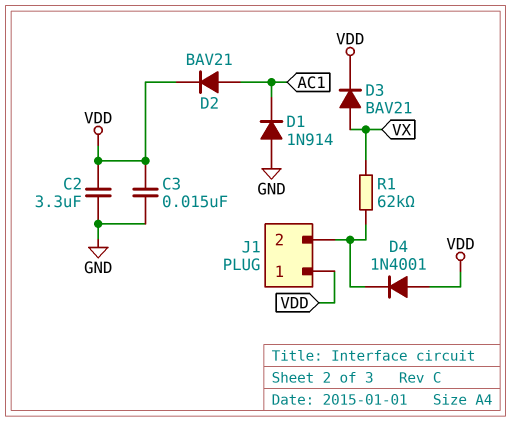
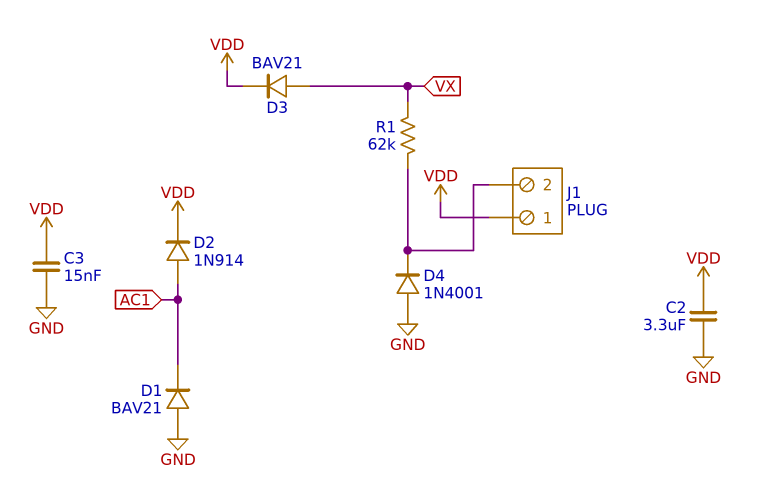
D1: diode 1N914 (A GND, K AC1) -> diode BAV21 (A GND, K AC1)
D2: diode BAV21 (A AC1, K VDD) -> diode 1N914 (A AC1, K VDD)
D4: diode 1N4001 (A VDD, K J1/2) -> diode 1N4001 (A GND, K J1/2)

